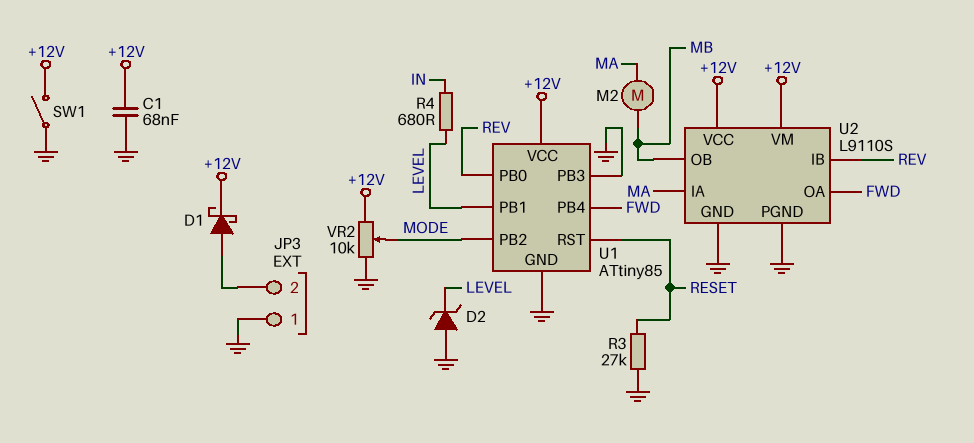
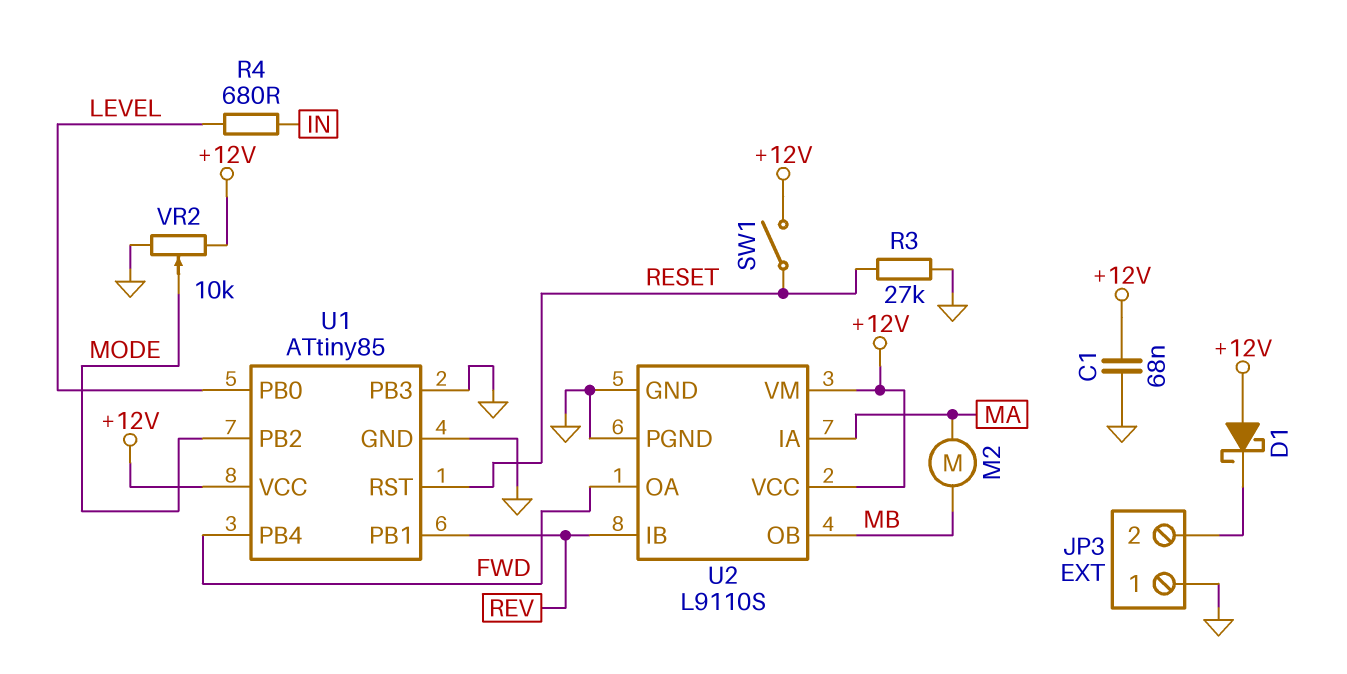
D1: schottky (A JP3/2, K +12V) -> schottky (A +12V, K JP3/2)
D2: zener (A GND, K LEVEL) -> none
SW1: switch (+12V, GND) -> switch (+12V, RESET)
U1 pin PB0: REV -> LEVEL
U1 pin PB1: LEVEL -> REV

